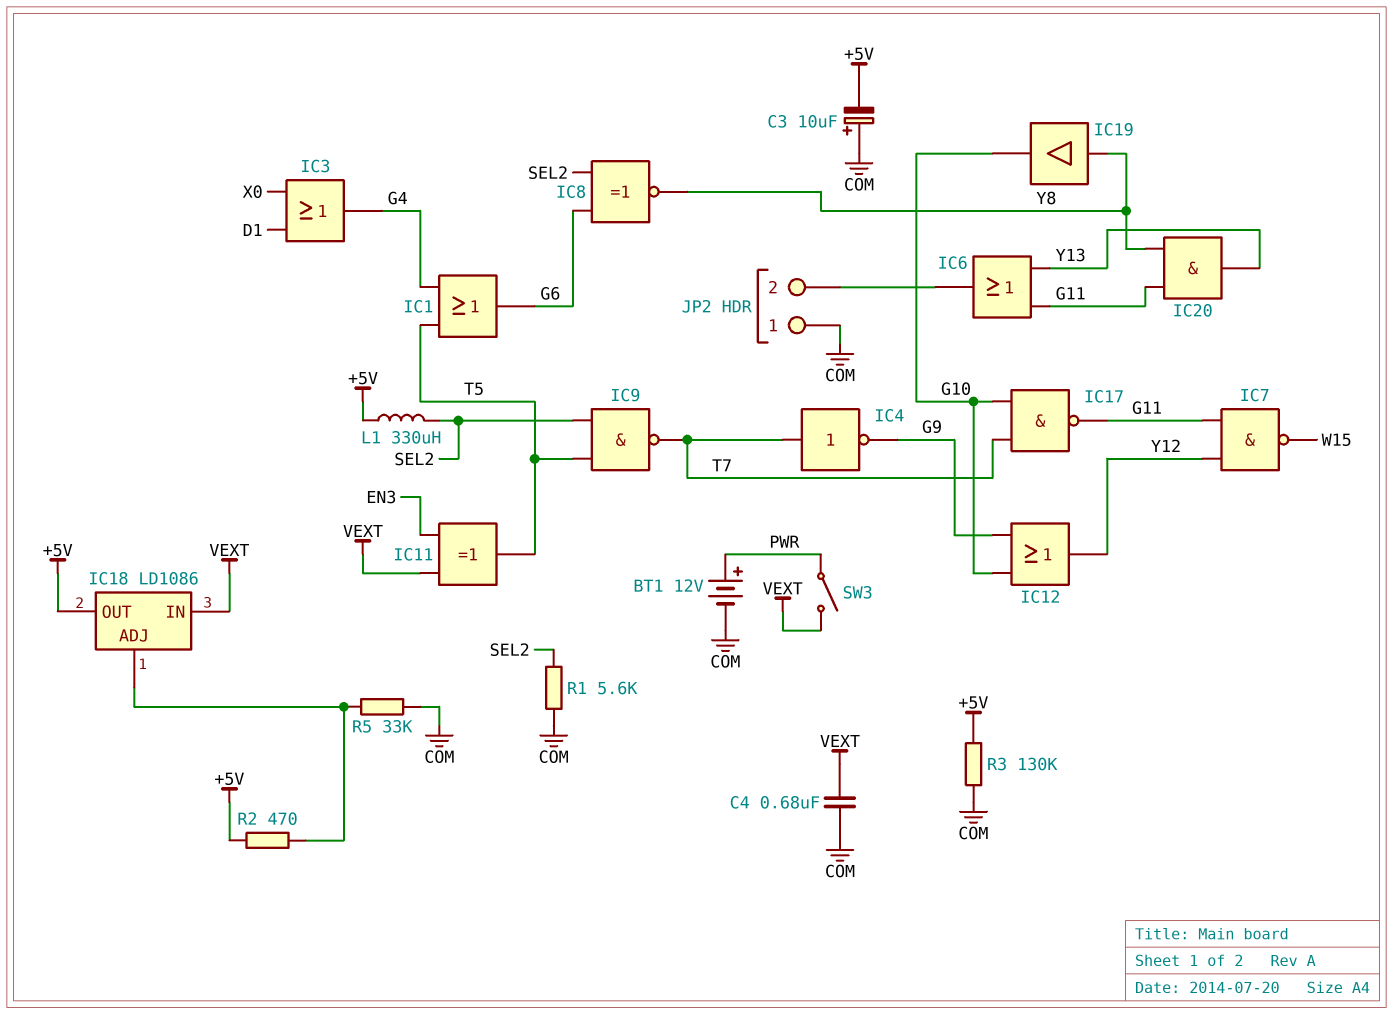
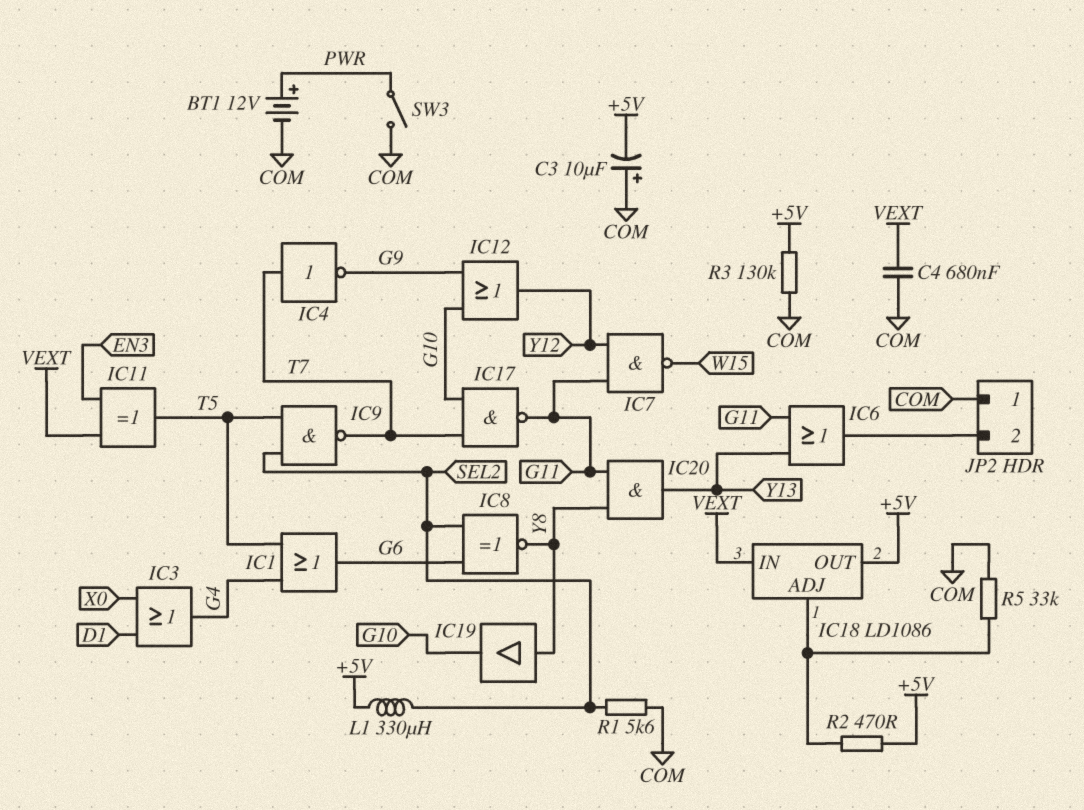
SW3: switch (PWR, VEXT) -> switch (COM, PWR)

